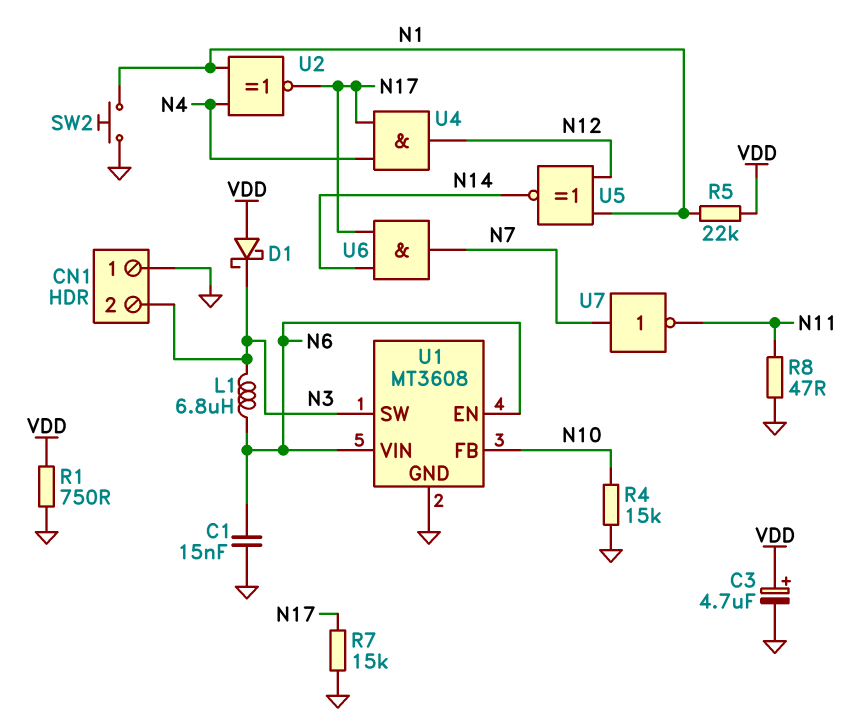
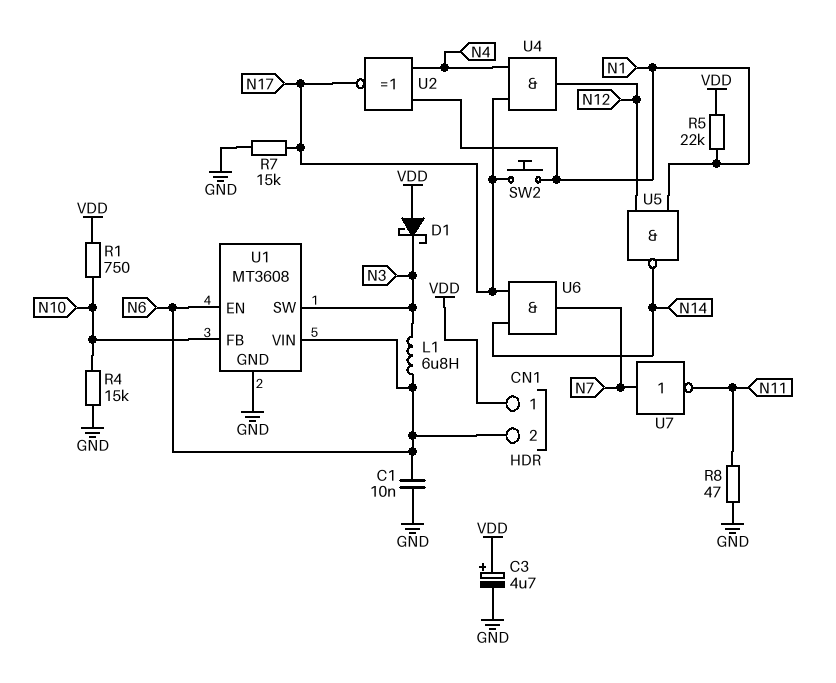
C1: 15nF (GND, N6) -> 10nF (GND, N6)
CN1 pin 1: GND -> VDD
CN1 pin 2: N3 -> N6
R1: 750 (GND, VDD) -> 750 (N10, VDD)
SW2: button (GND, N1) -> button (N1, N17)
U5: XNOR (in N1, in N12, out N14) -> NAND (in N1, in N12, out N14)

